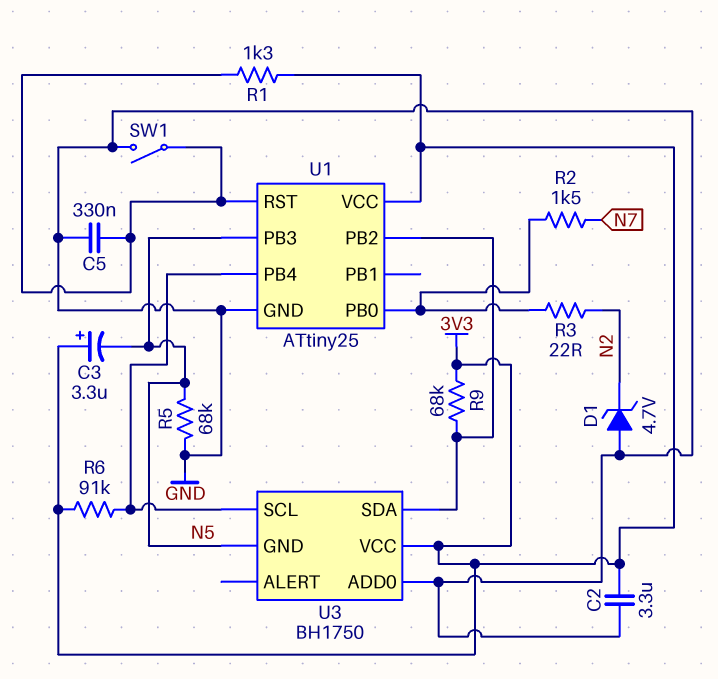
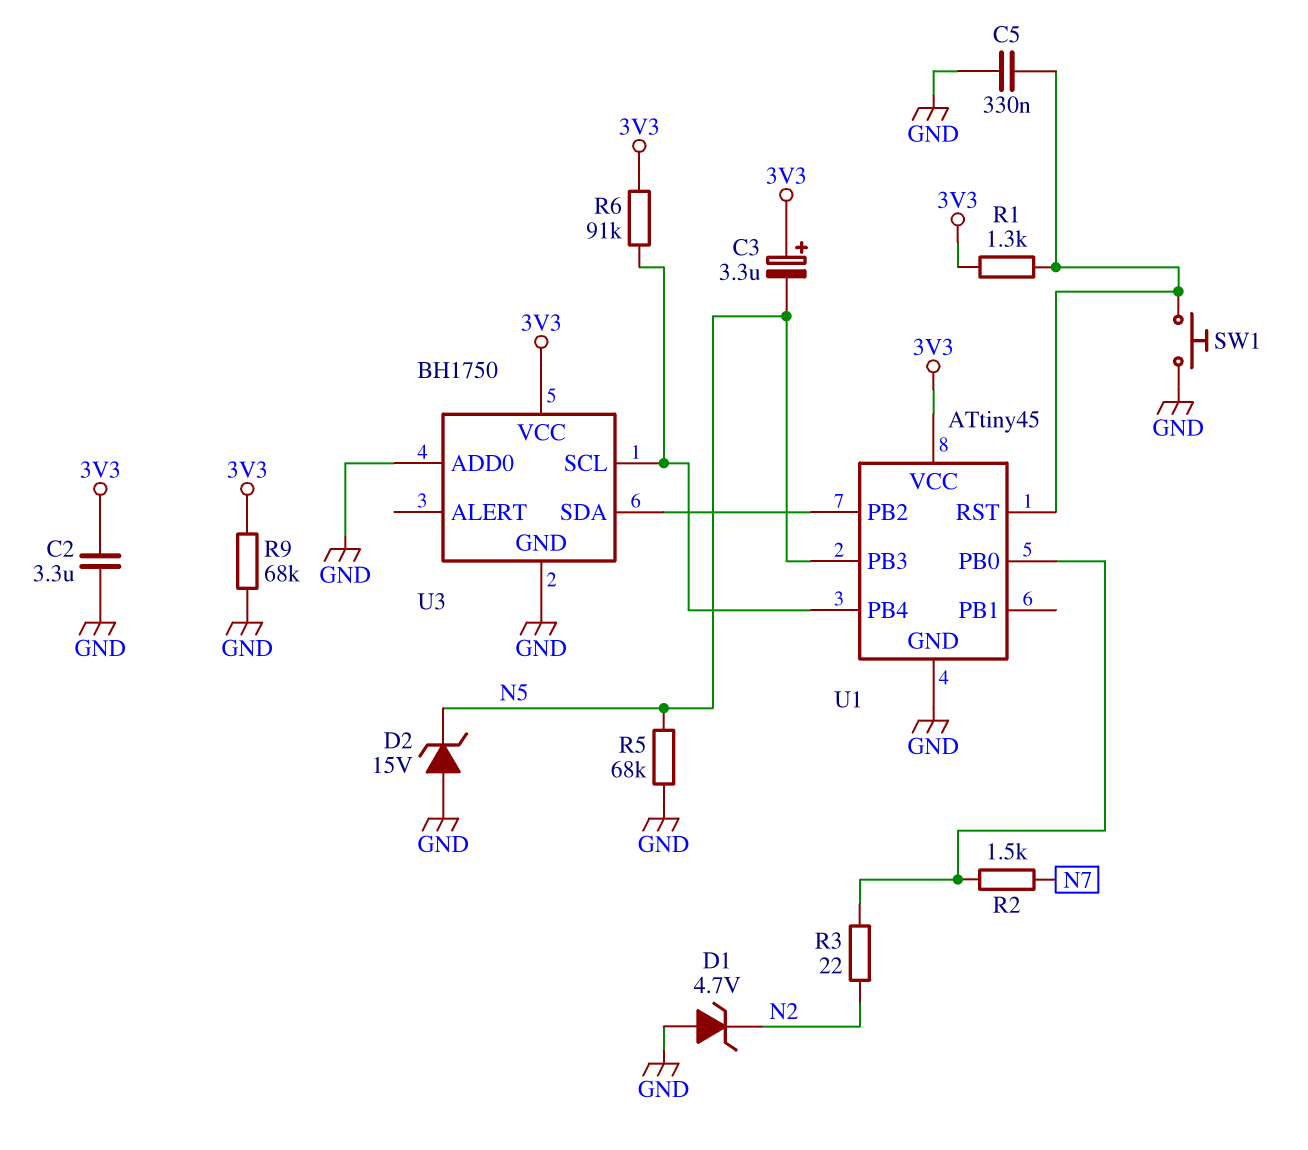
D2: none -> zener 15V (A GND, K N5)
R9: 68k (3V3, U1/PB2) -> 68k (3V3, GND)
SW1: switch (GND, U1/RST) -> button (GND, U1/RST)
U1: ATtiny25 -> ATtiny45
U3 pin GND: N5 -> GND

